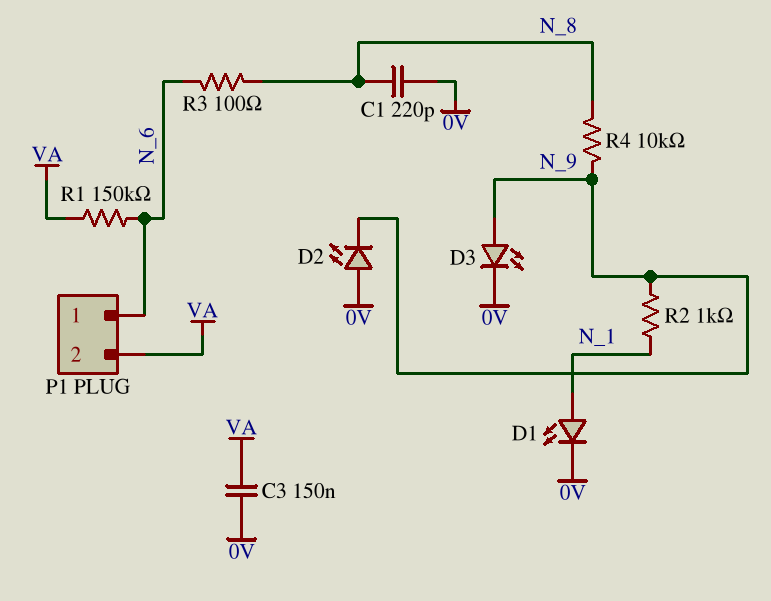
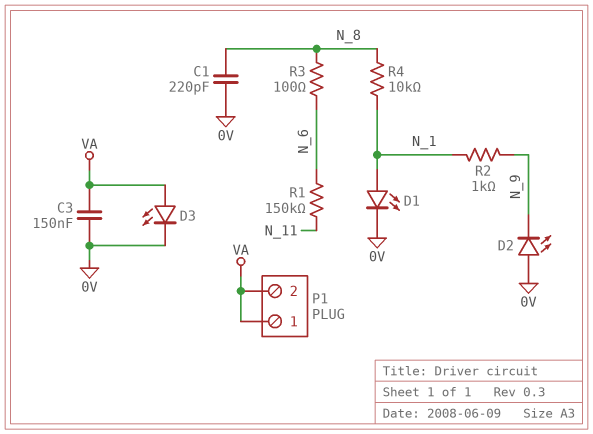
D3: LED (A N_9, K 0V) -> LED (A VA, K 0V)
P1 pin 1: N_6 -> VA
R1: 150k (N_6, VA) -> 150k (N_6, N_11)
R4: 10k (N_8, N_9) -> 10k (N_1, N_8)

